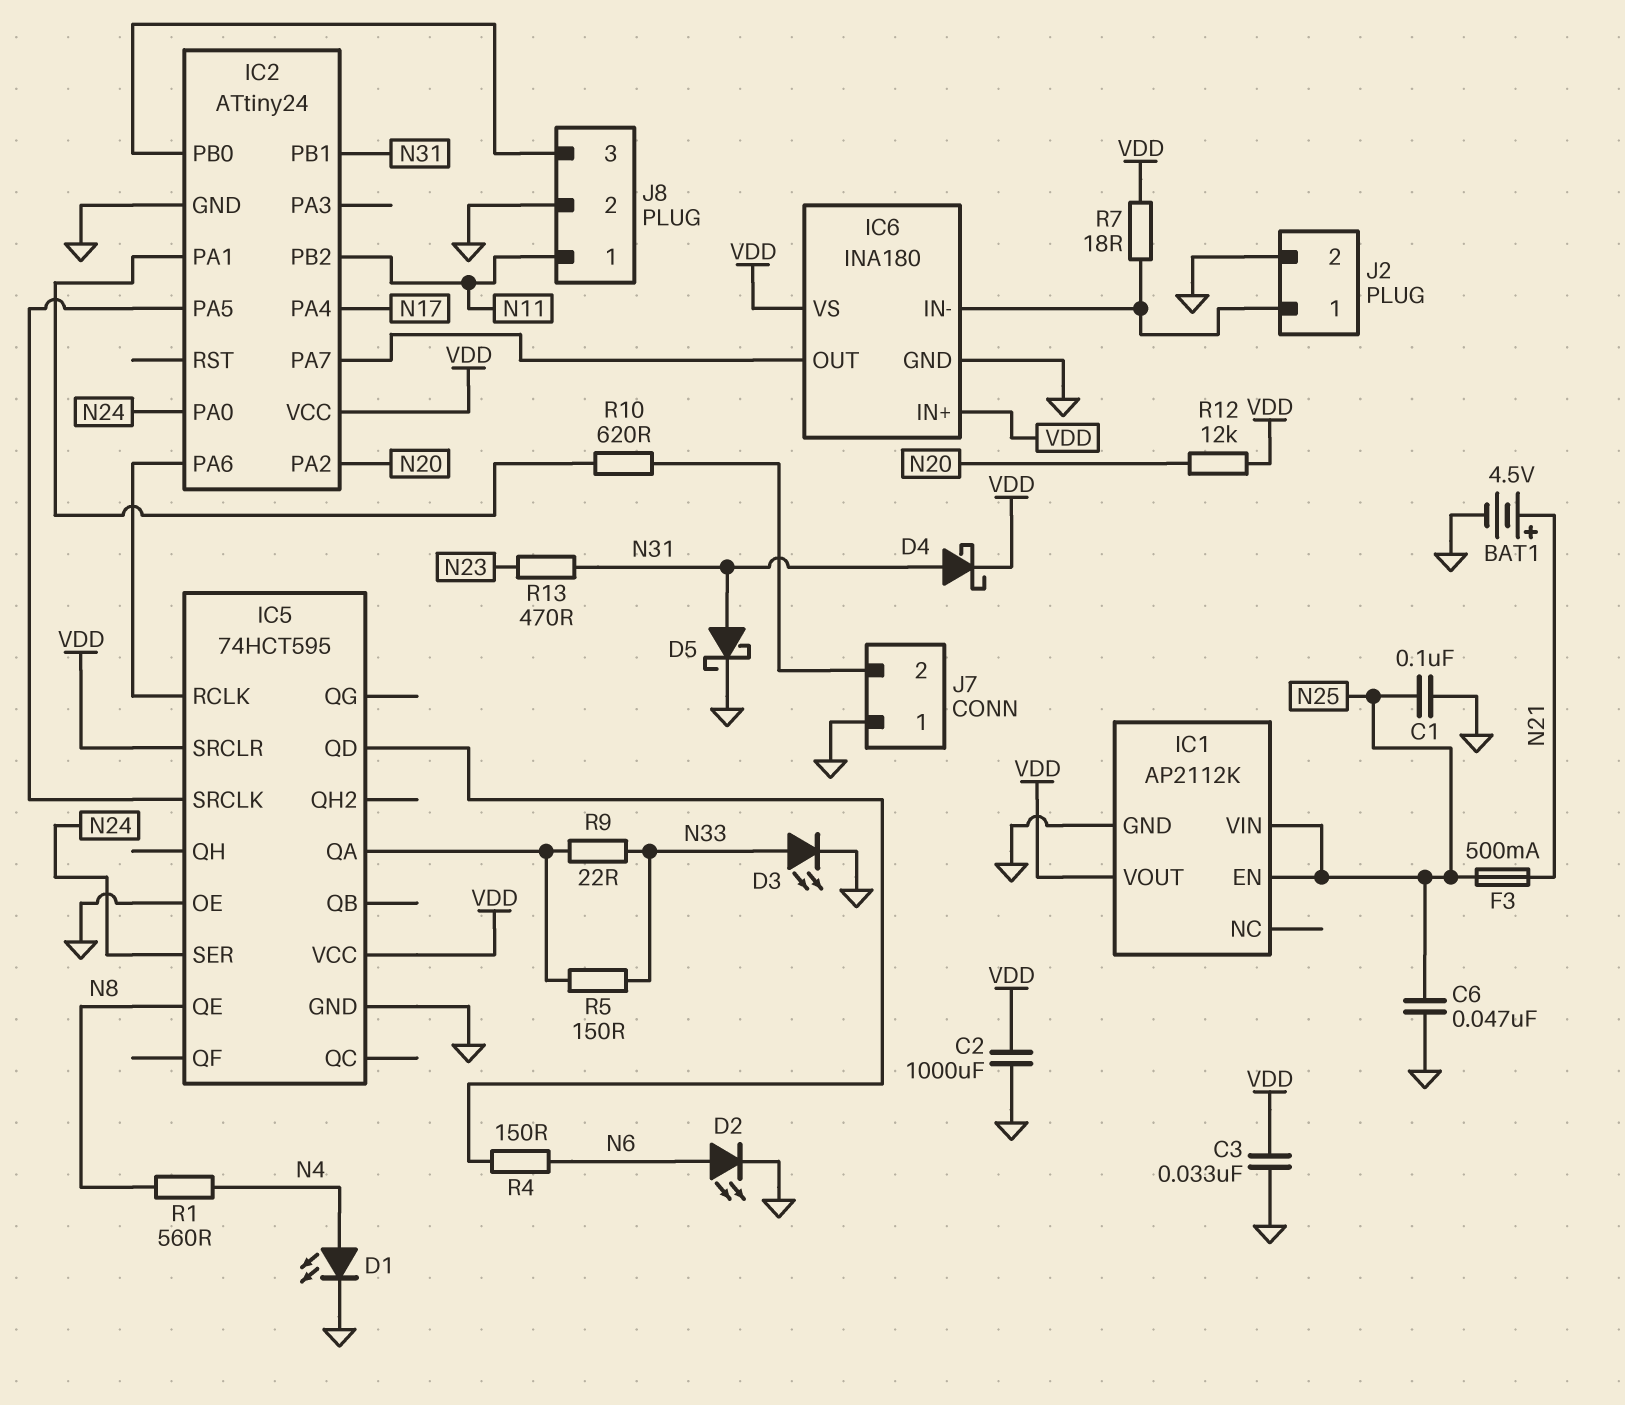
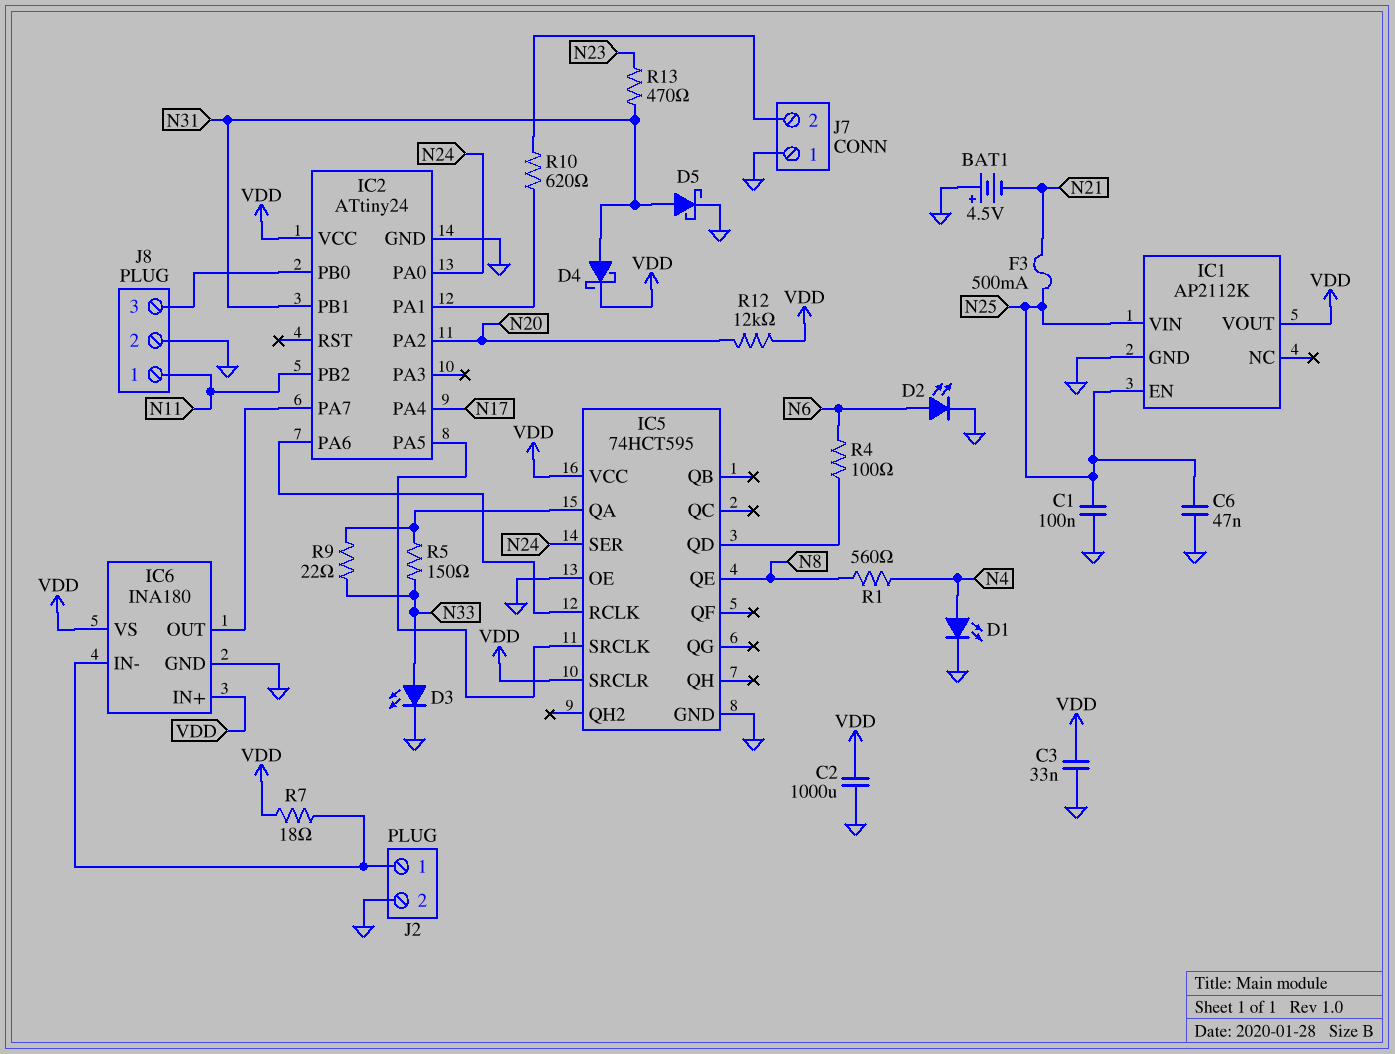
BAT1: 4.5V (plus N21, minus GND) -> 4.5V (plus GND, minus N21)
R4: 150 (IC5/QD, N6) -> 100 (IC5/QD, N6)

